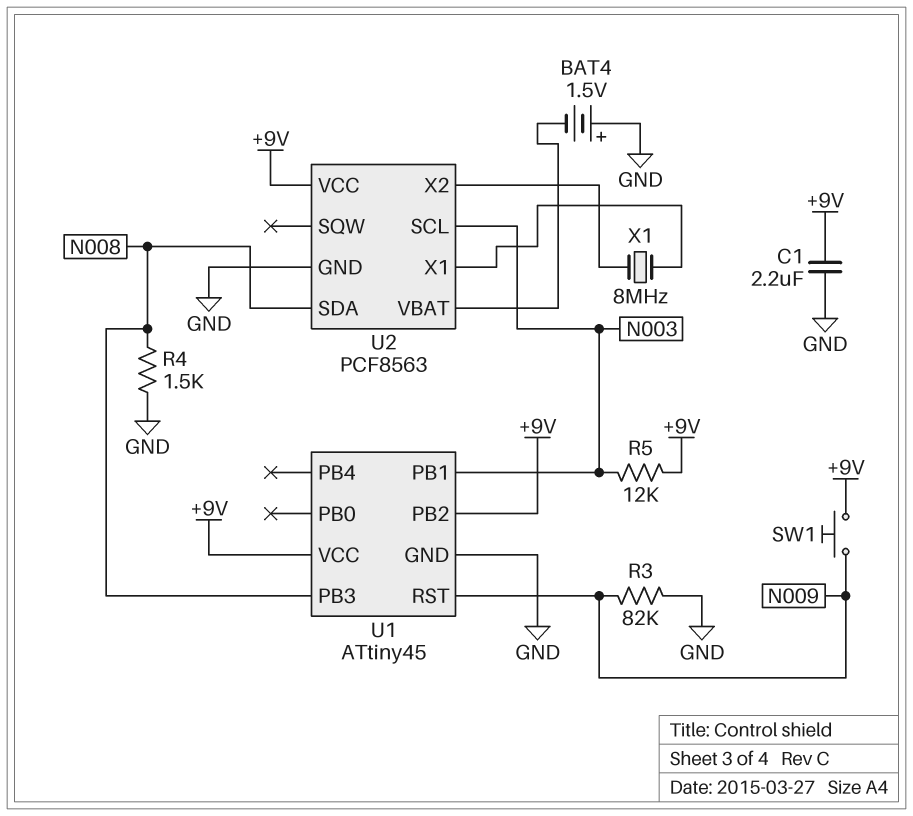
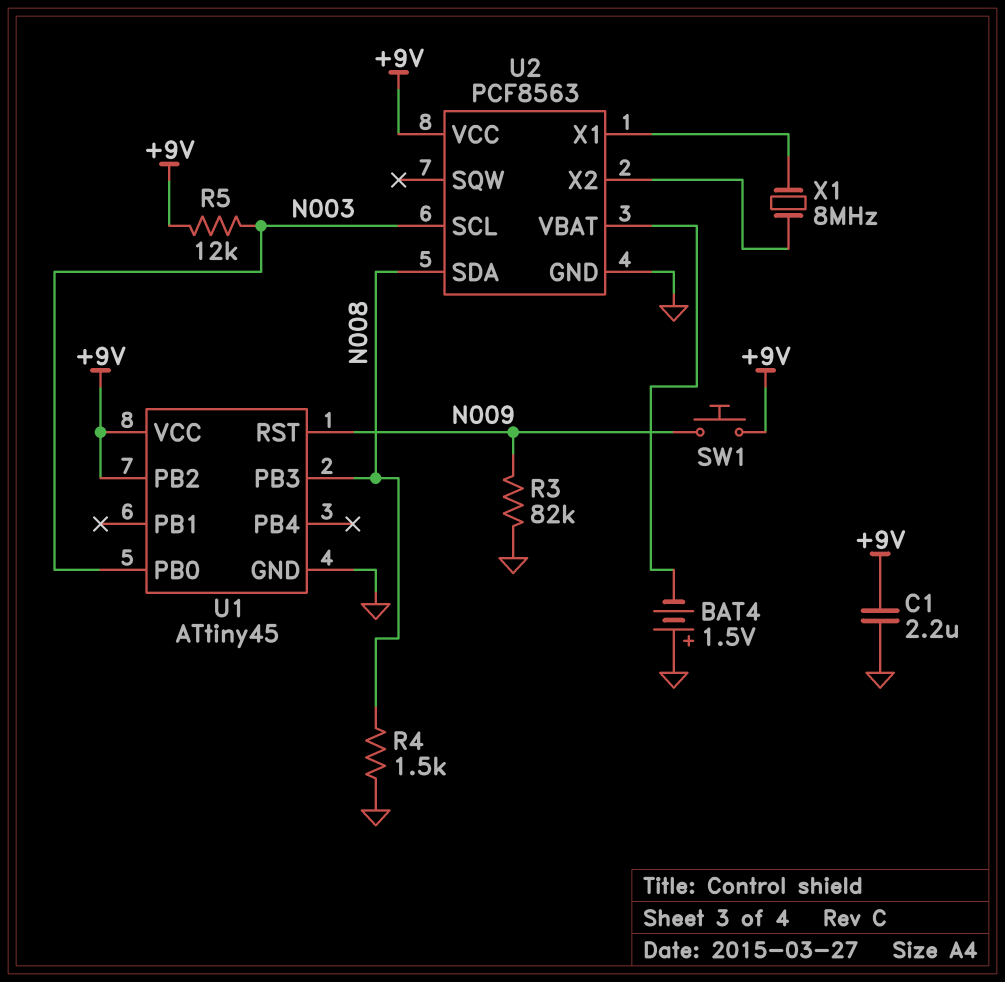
U1 pin PB0: none -> N003
U1 pin PB1: N003 -> none

